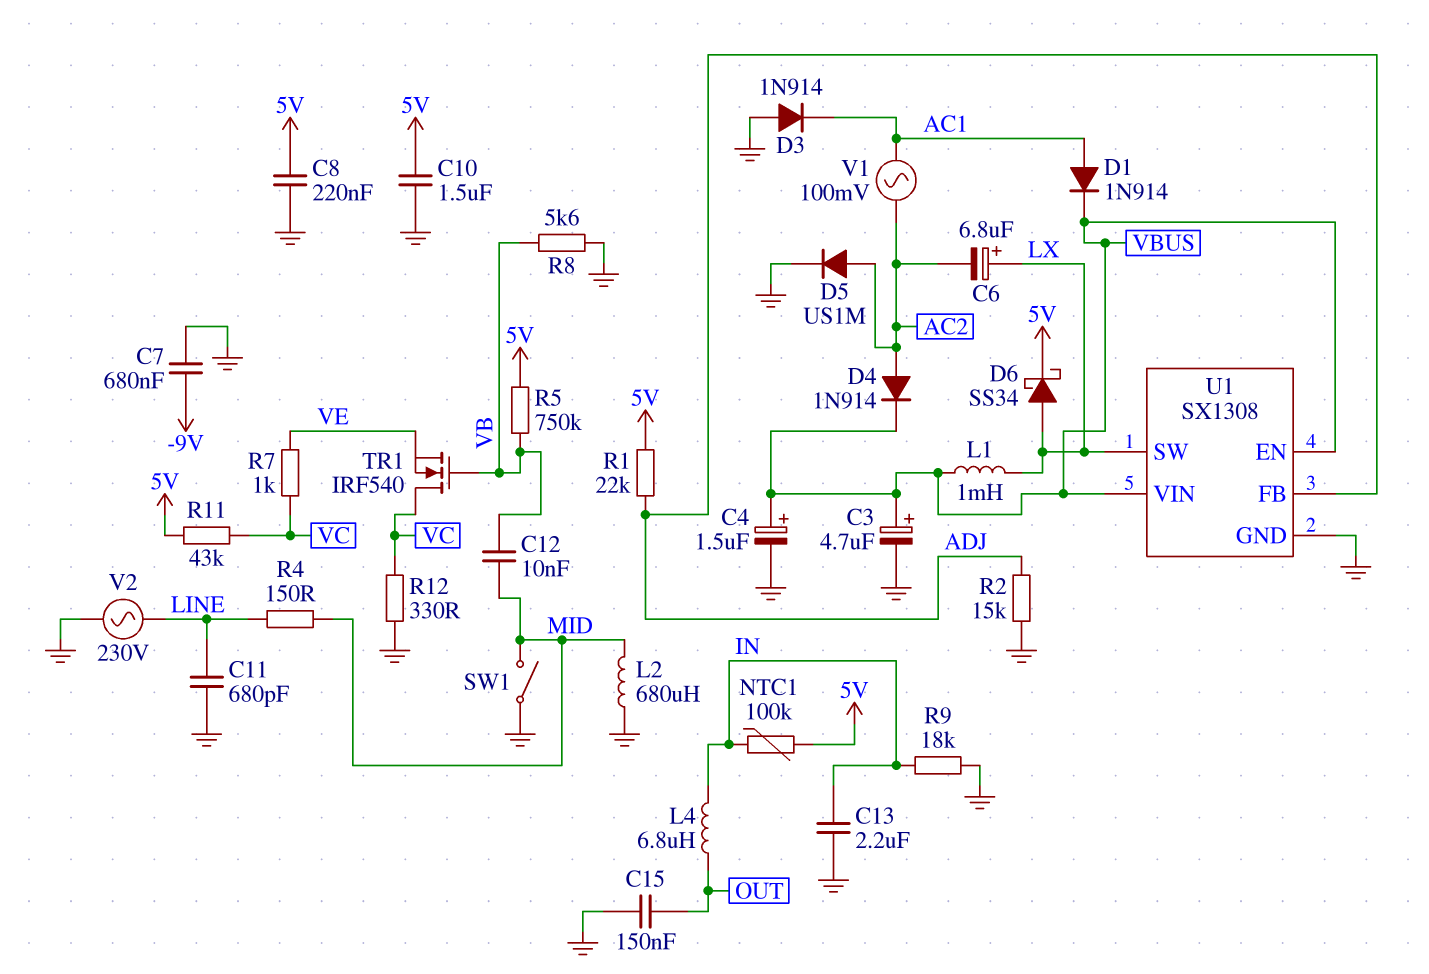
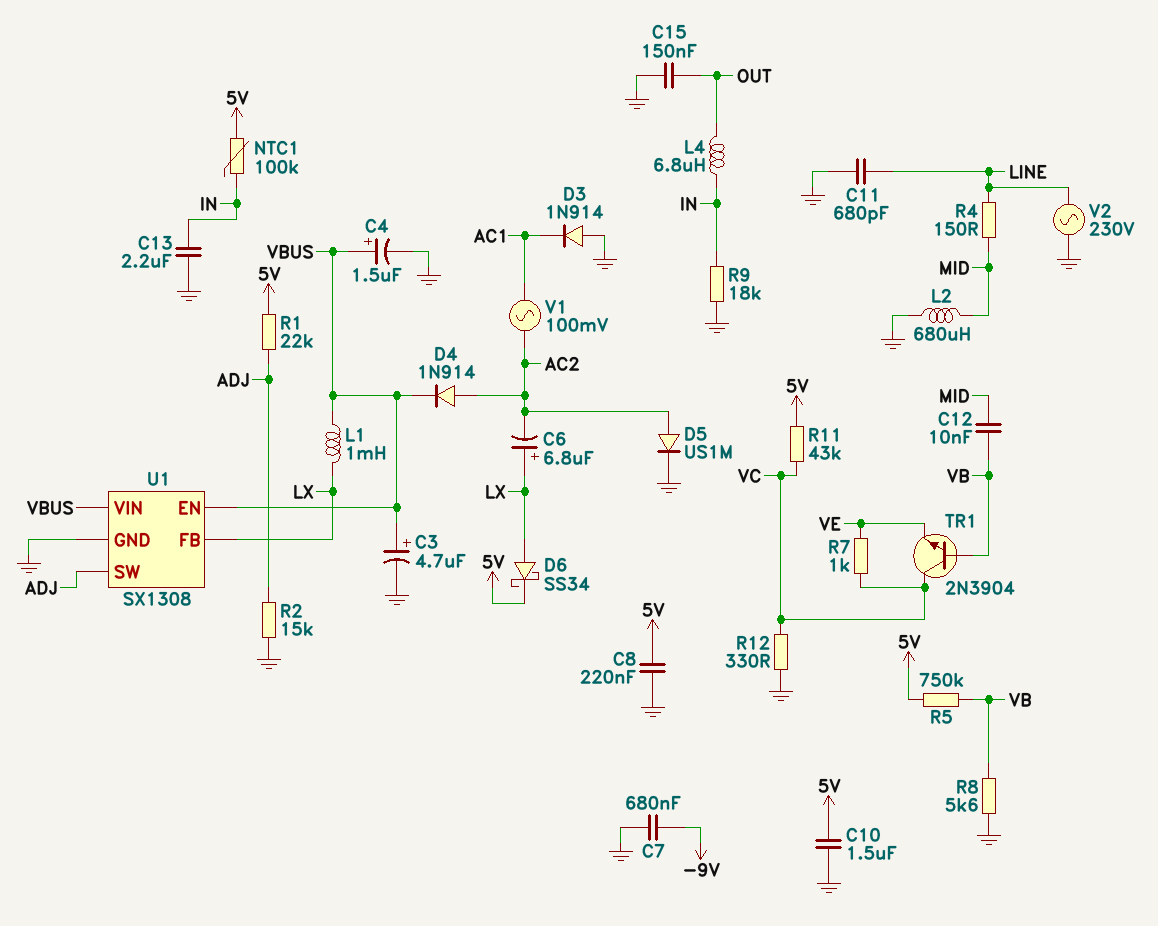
D1: diode 1N914 (A AC1, K VBUS) -> none
SW1: switch (GND, MID) -> none
TR1: NMOS IRF540 (G VB, D VC, S VE) -> NPN 2N3904 (B VB, C VC, E VE)
U1 pin FB: ADJ -> LX
U1 pin SW: LX -> ADJ

